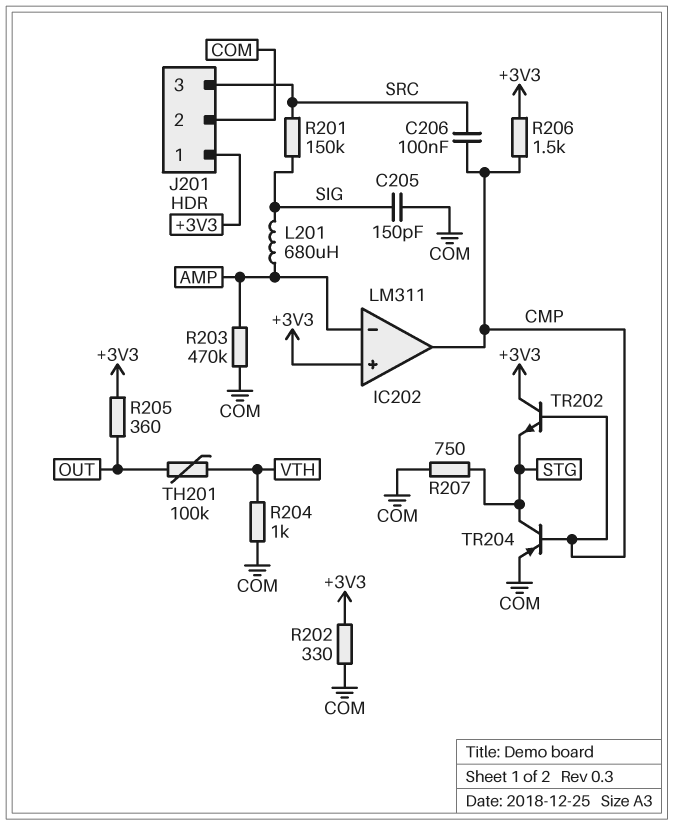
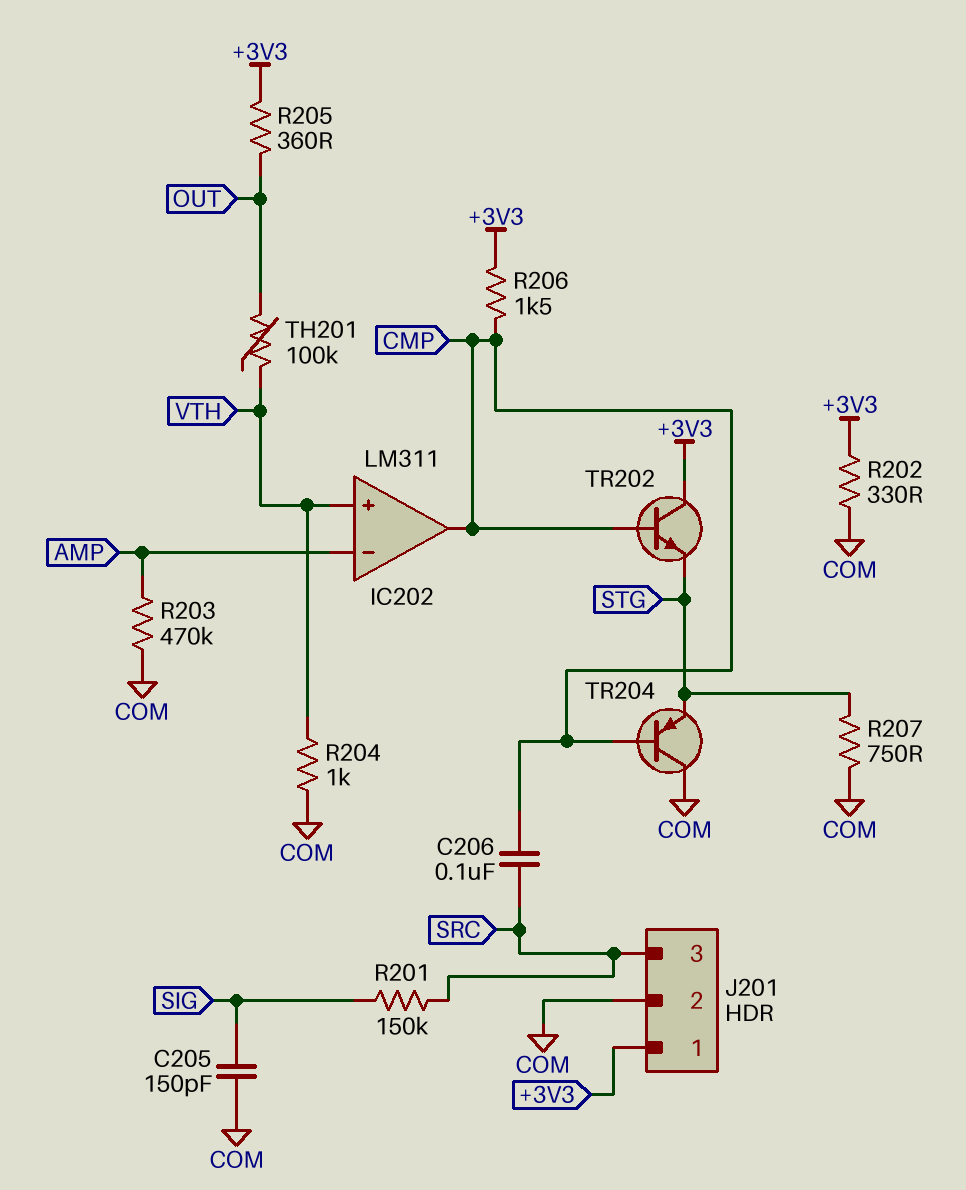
IC202 pin in+: +3V3 -> VTH
L201: 680uH (AMP, SIG) -> none
TR204: PNP (B CMP, C STG, E COM) -> PNP (B CMP, C COM, E STG)

